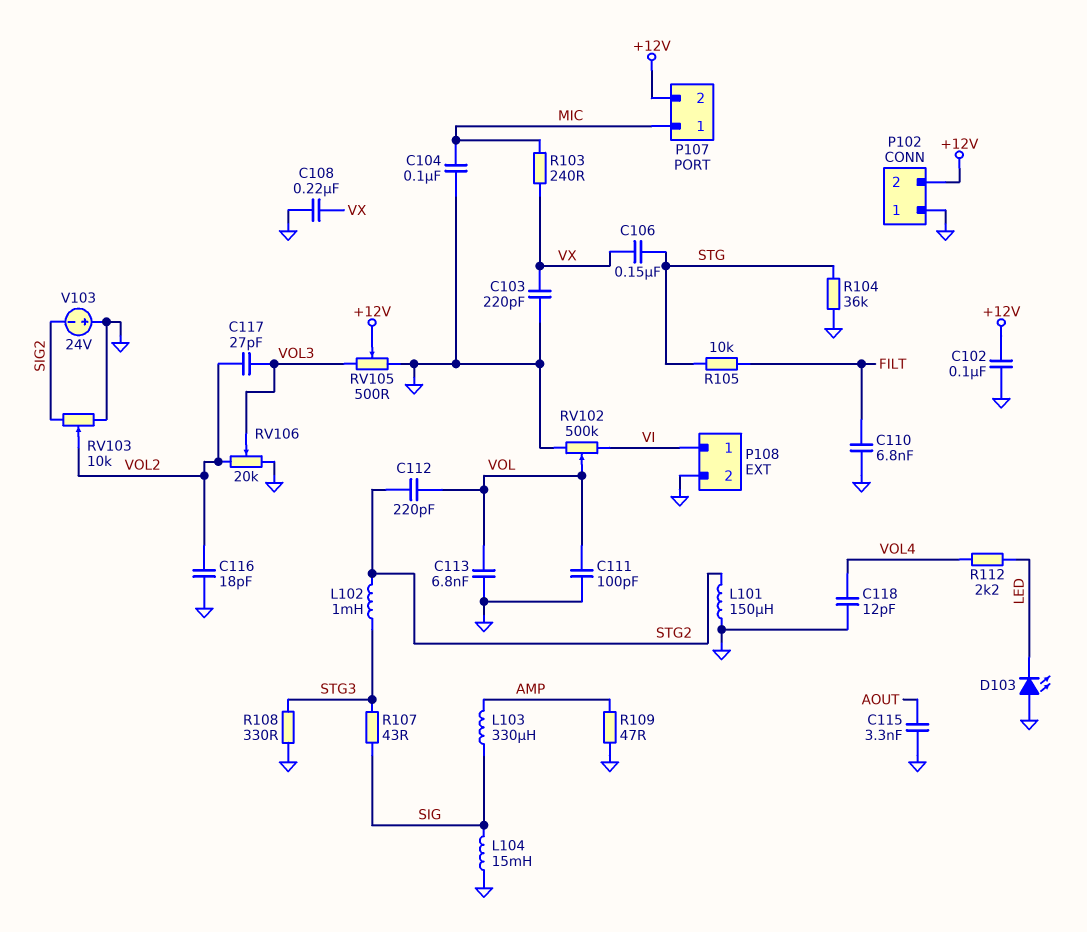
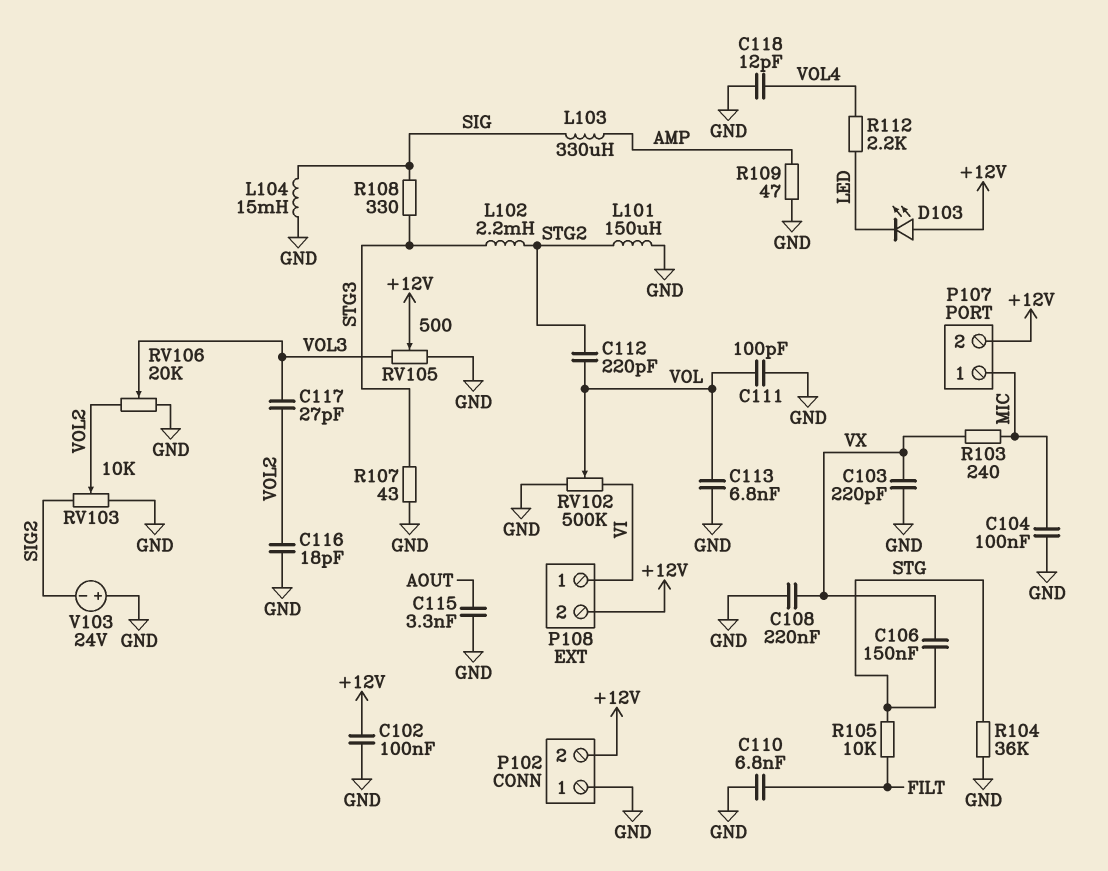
D103: LED (A GND, K LED) -> LED (A +12V, K LED)
L102: 1mH (STG2, STG3) -> 2.2mH (STG2, STG3)
P108 pin 2: GND -> +12V
R107: 43 (SIG, STG3) -> 43 (GND, STG3)
R108: 330 (GND, STG3) -> 330 (SIG, STG3)

